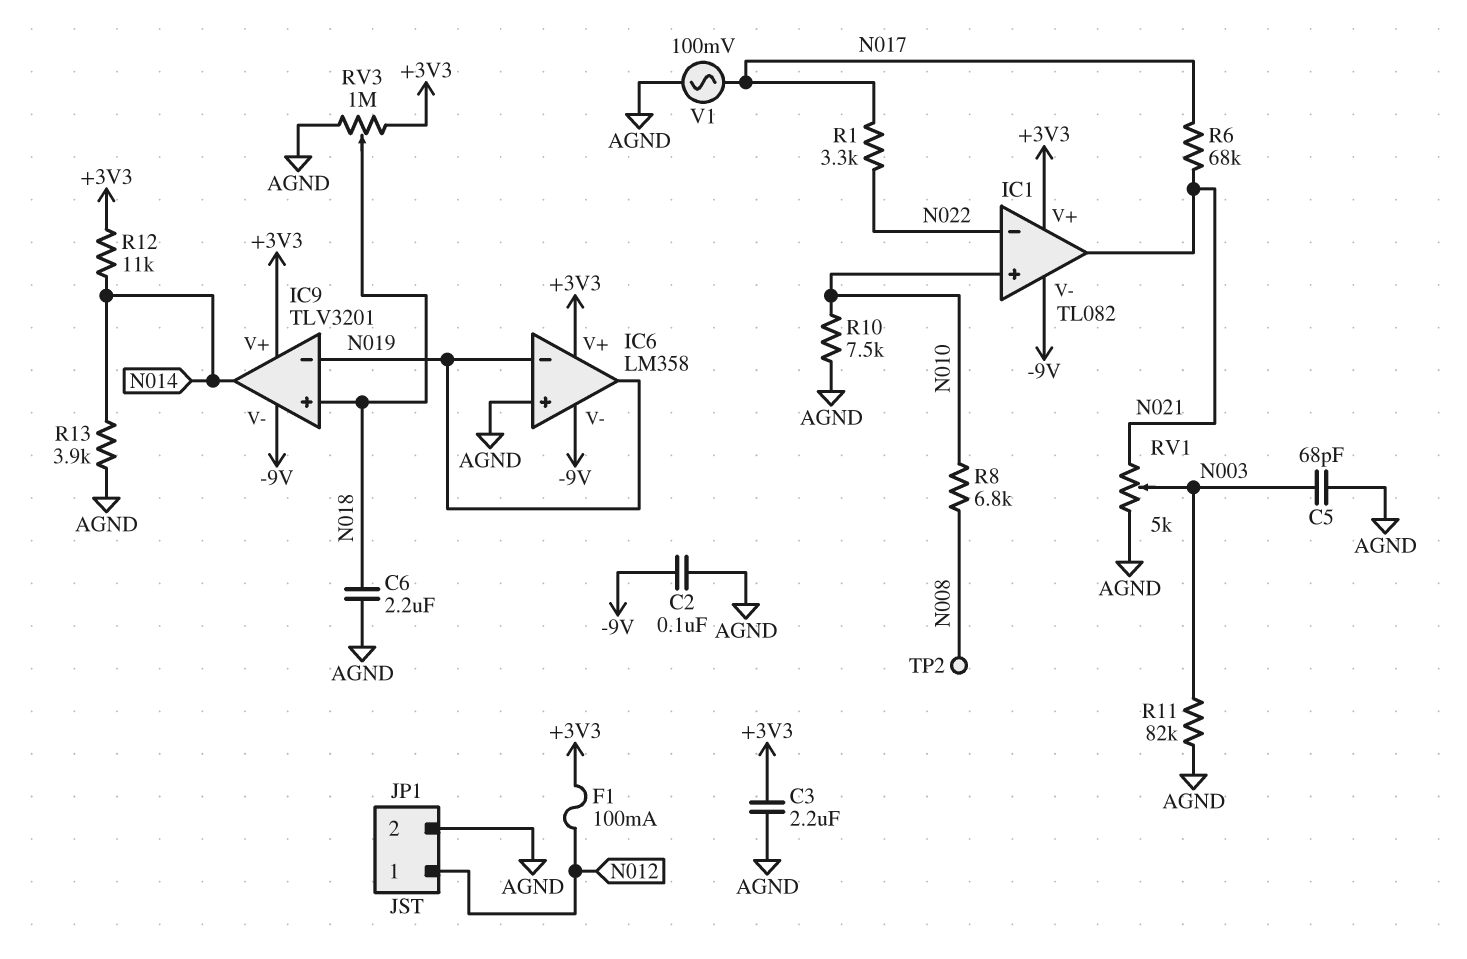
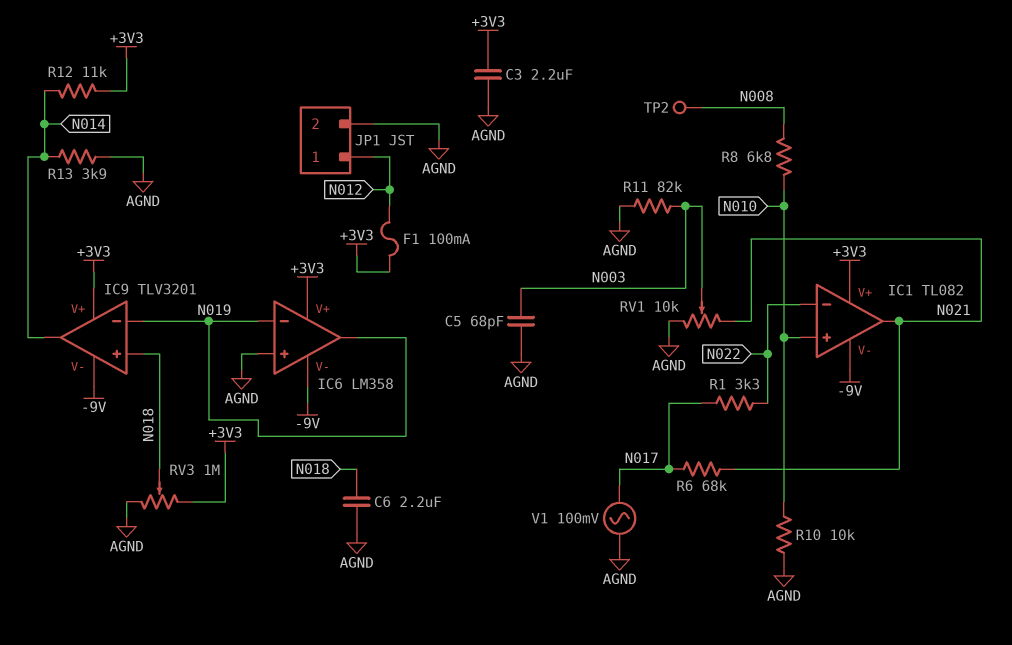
C2: 100nF (-9V, AGND) -> none
R10: 7.5k (AGND, N010) -> 10k (AGND, N010)
RV1: 5k (AGND, N021, wiper N003) -> 10k (AGND, N021, wiper N003)

